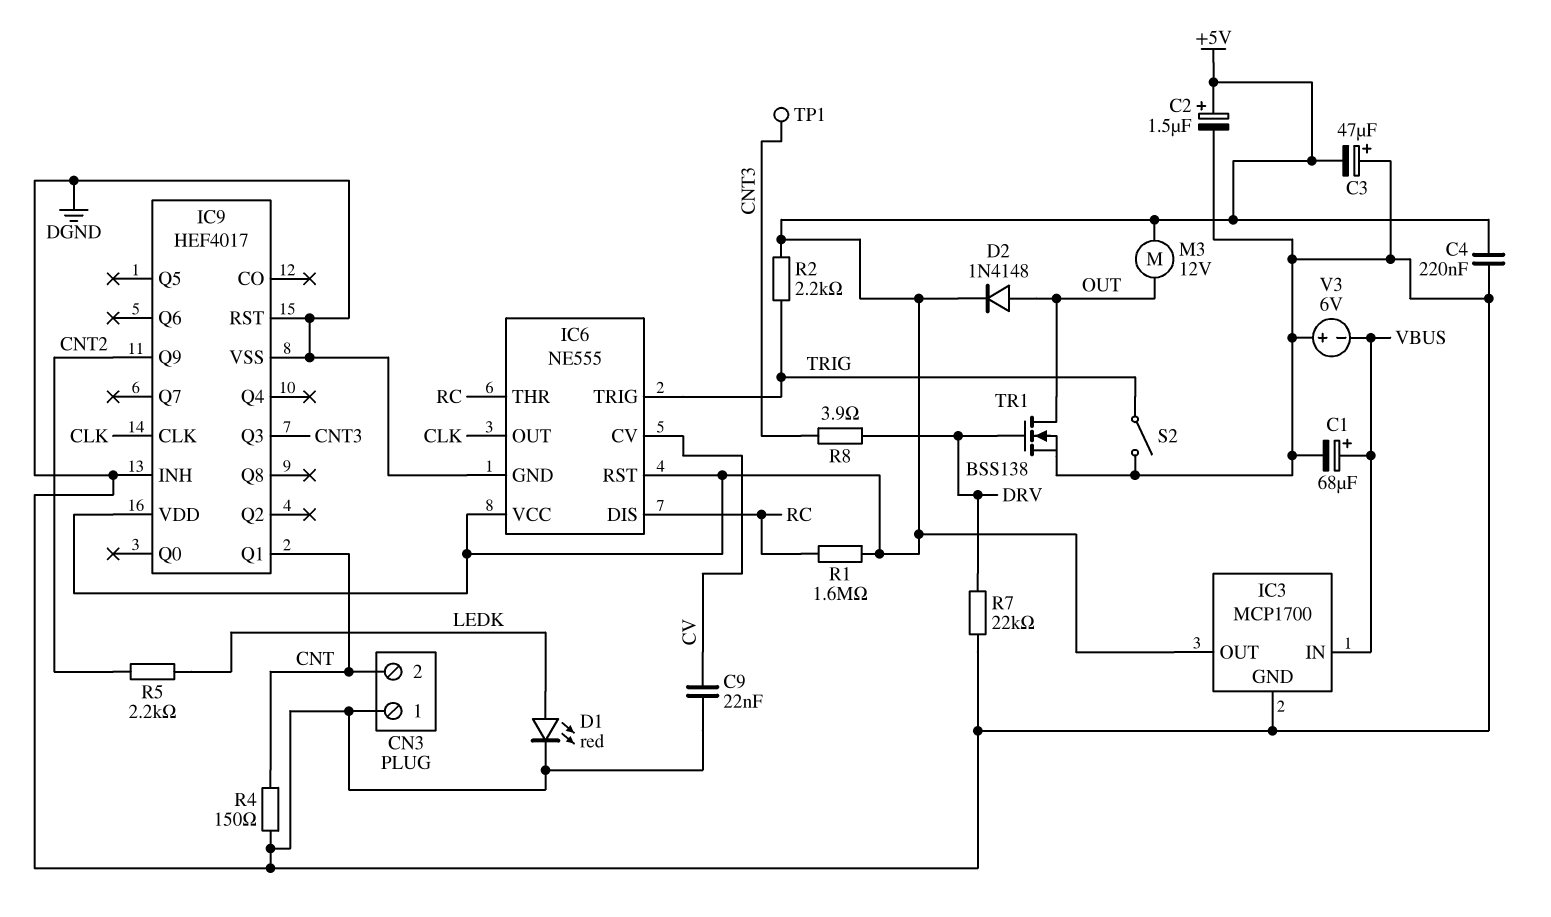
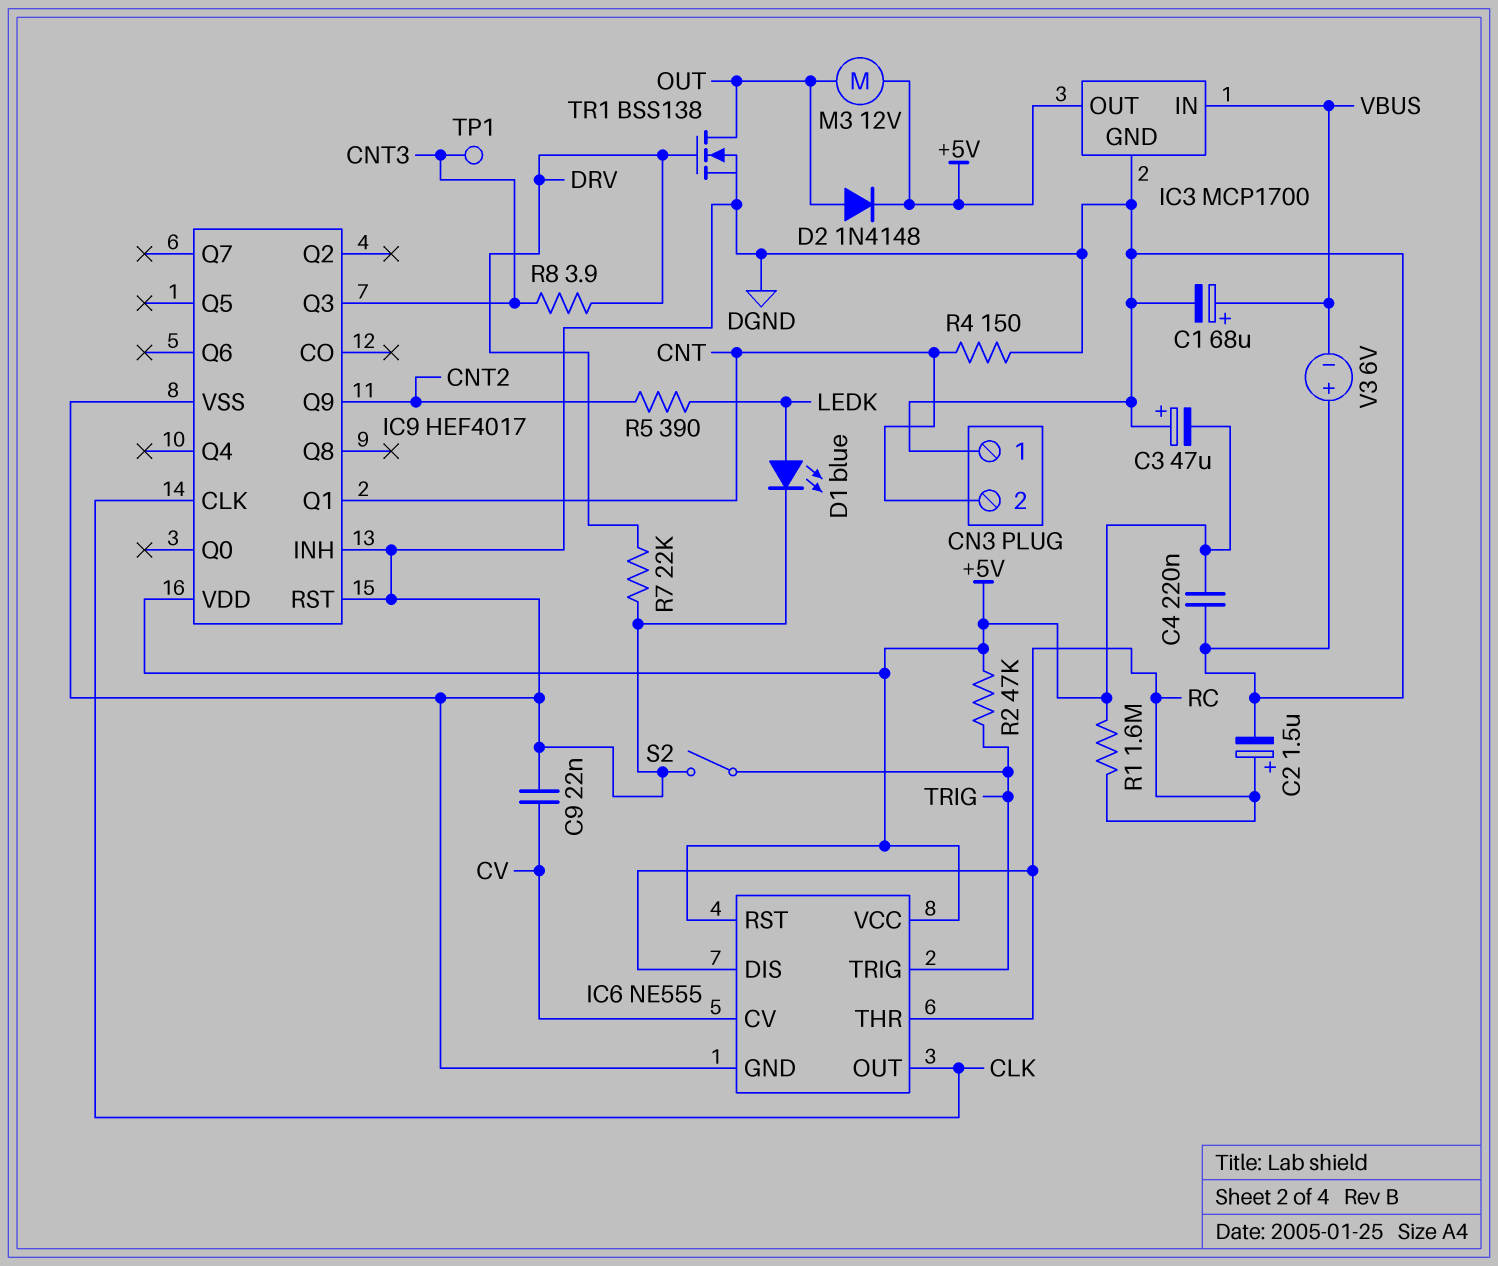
C2: 1.5uF (plus +5V, minus DGND) -> 1.5uF (plus RC, minus DGND)
D1: LED red (A LEDK, K DGND) -> LED blue (A LEDK, K DGND)
R2: 2.2k (+5V, TRIG) -> 47k (+5V, TRIG)
R5: 2.2k (CNT2, LEDK) -> 390 (CNT2, LEDK)

